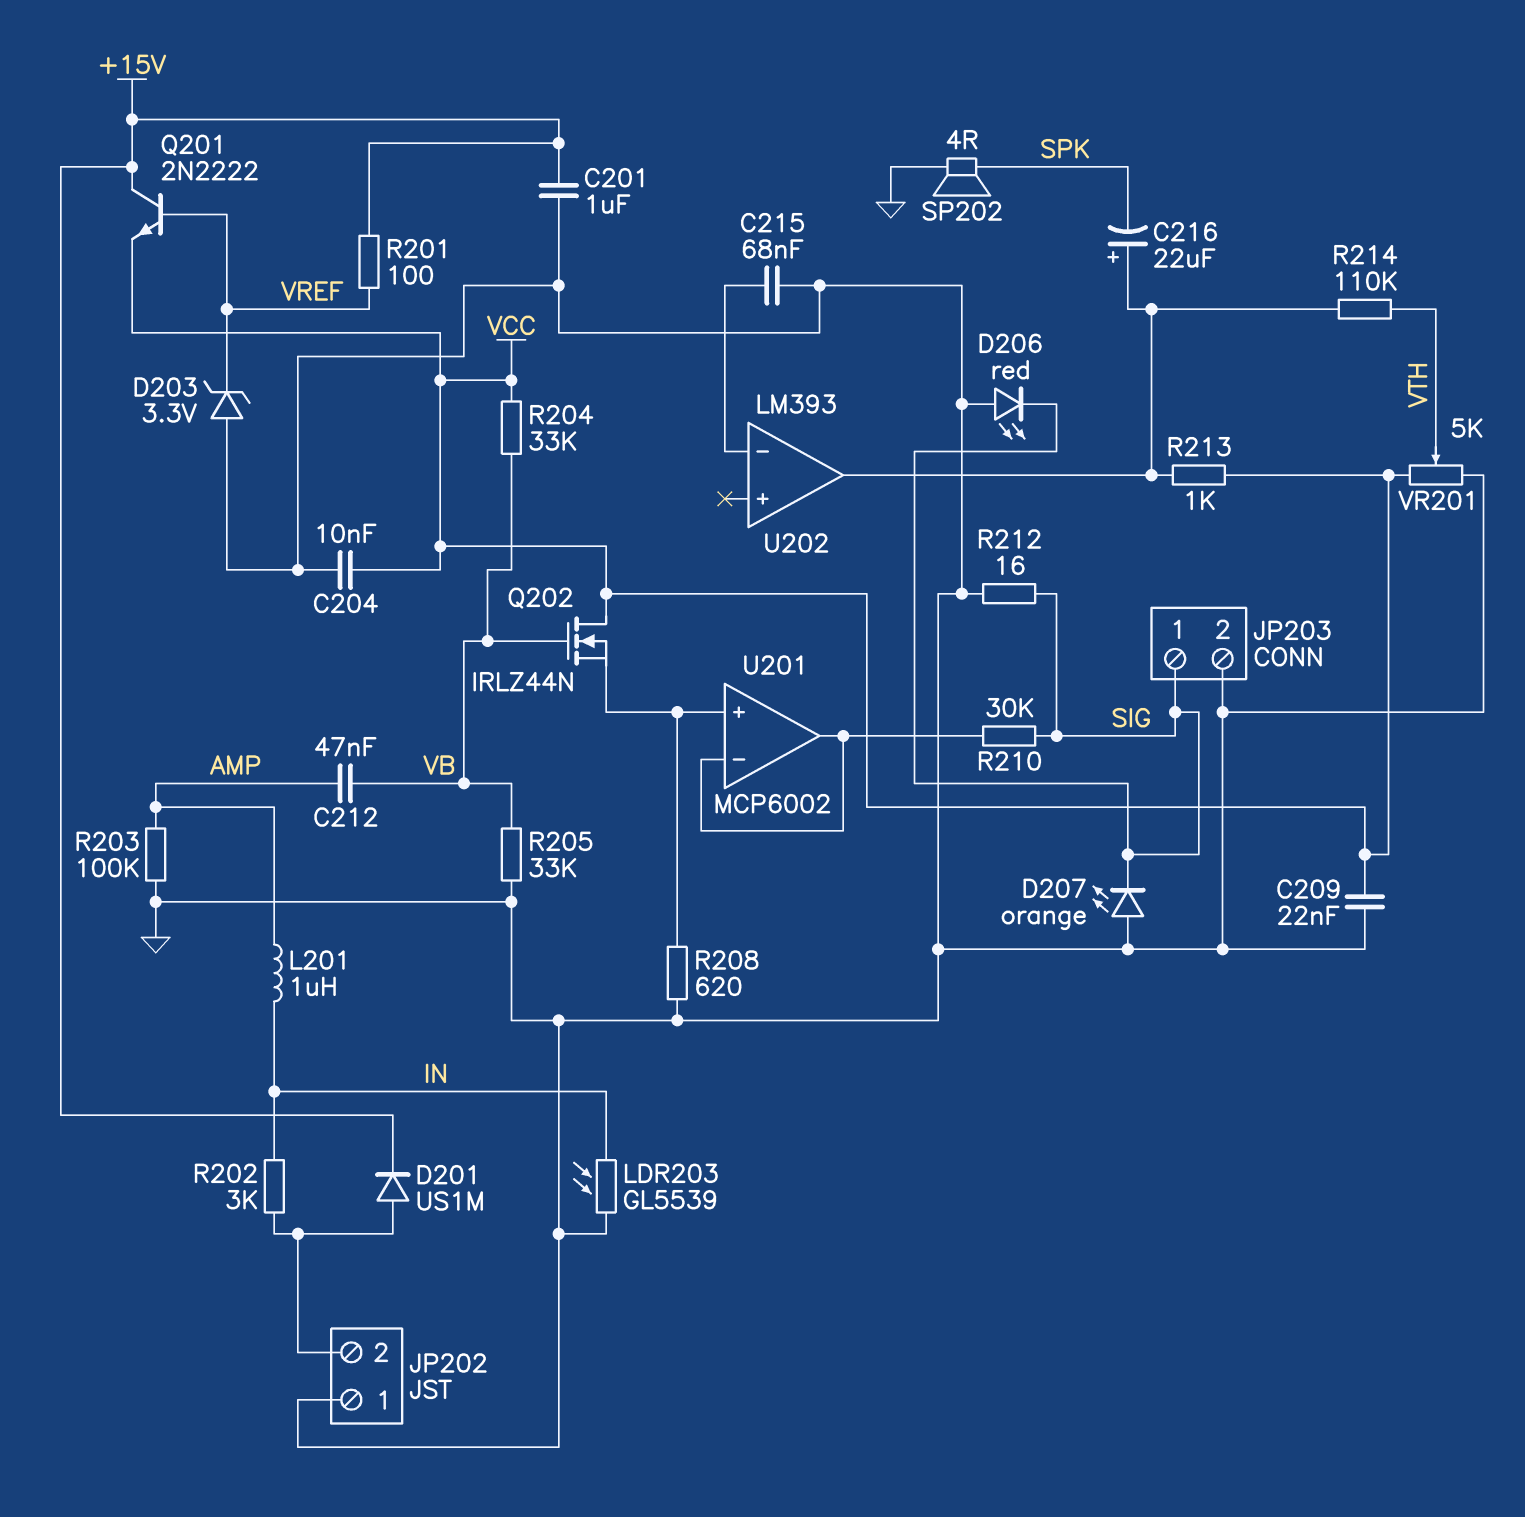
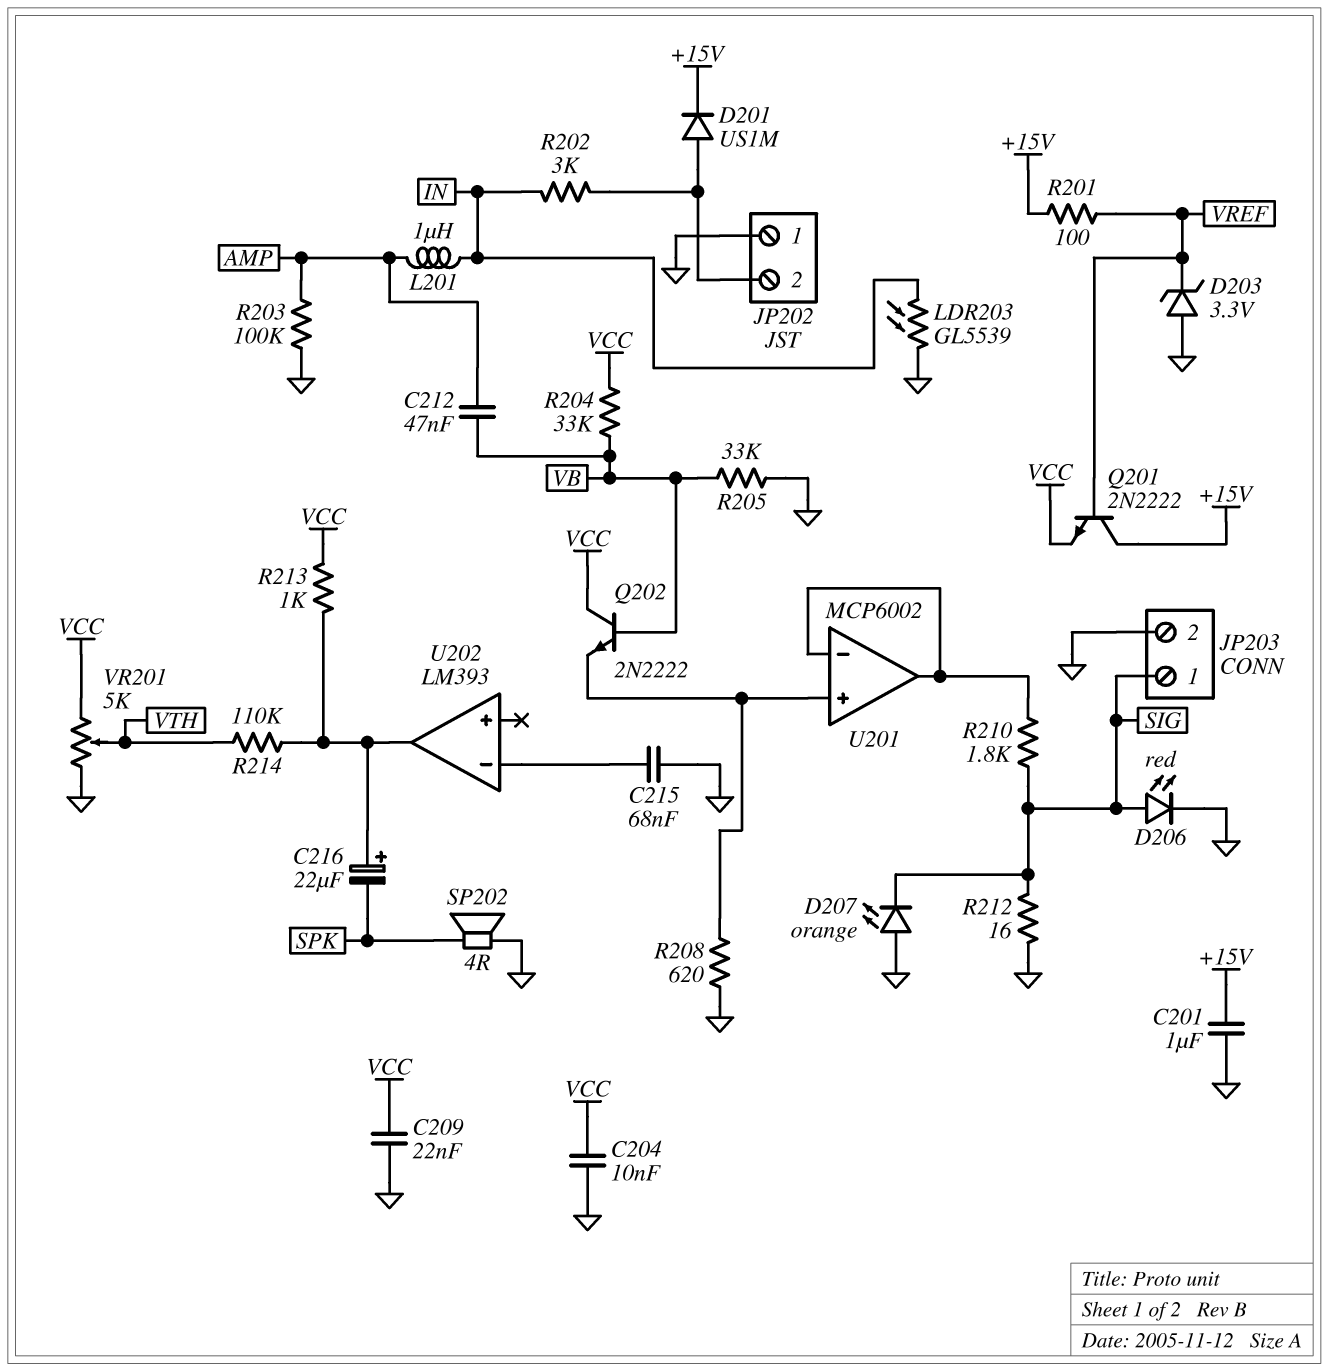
D206: LED red (A GND, K SIG) -> LED red (A SIG, K GND)
Q202: NMOS IRLZ44N (G VB, D VCC, S U201/in+) -> NPN 2N2222 (B VB, C VCC, E U201/in+)
R210: 30k (SIG, U201/in-) -> 1.8k (SIG, U201/in-)

